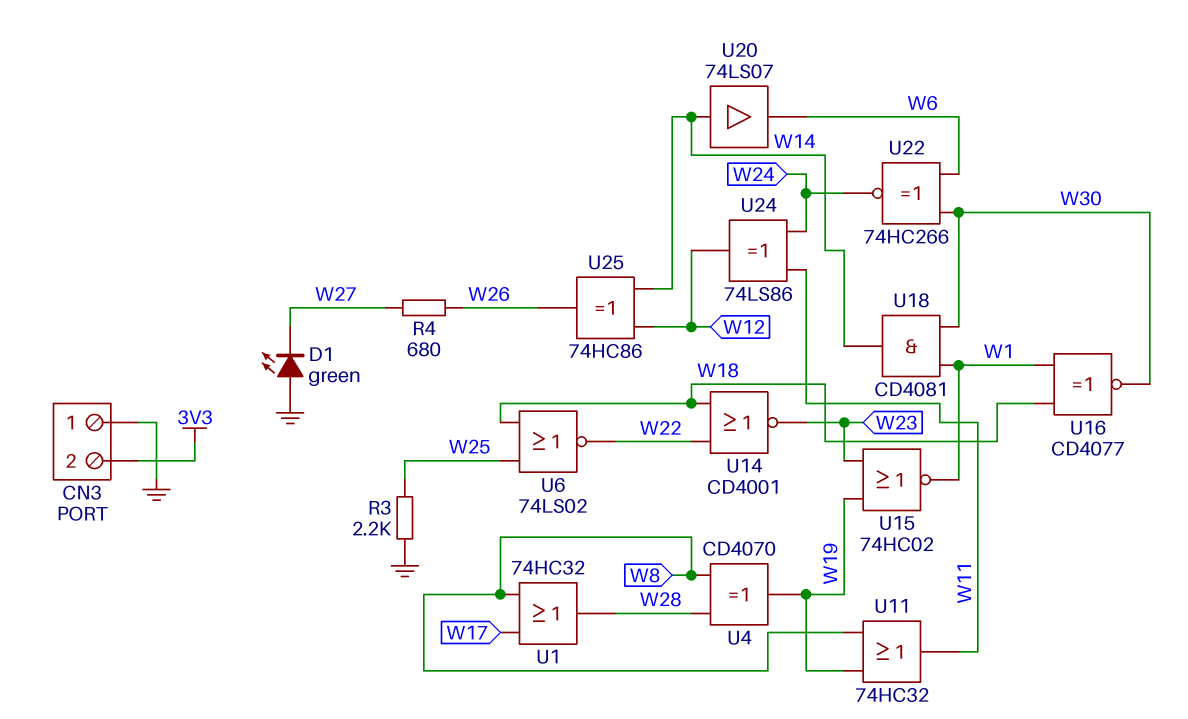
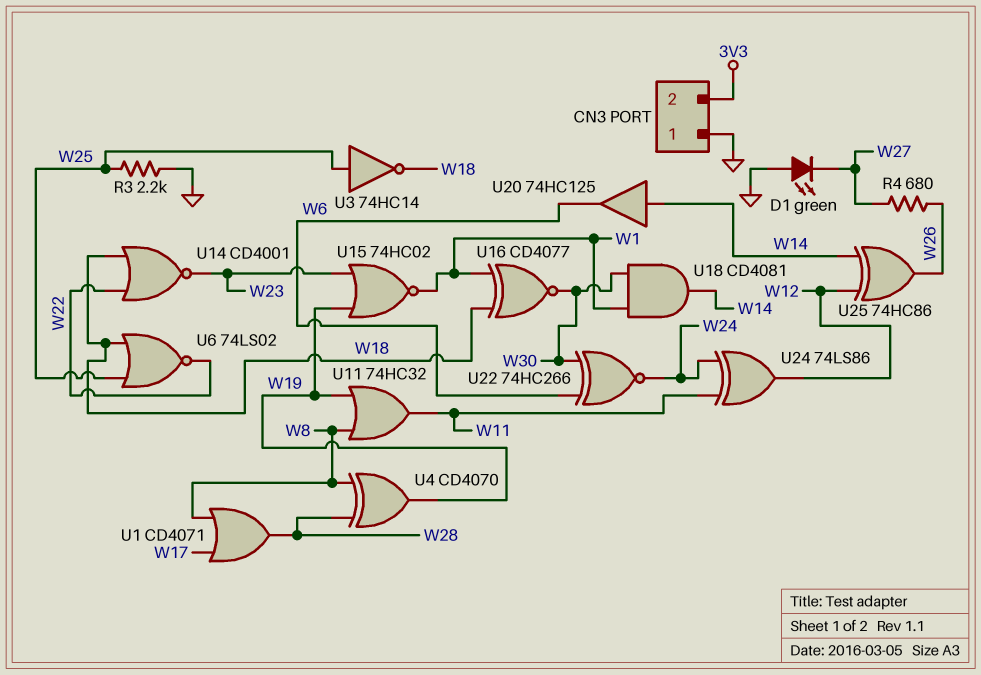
U1: OR 74HC32 (in W8, in W17, out W28) -> OR CD4071 (in W8, in W17, out W28)
U3: none -> NOT 74HC14 (in W25, out W18)
U20: buffer 74LS07 (in W14, out W6) -> buffer 74HC125 (in W14, out W6)

